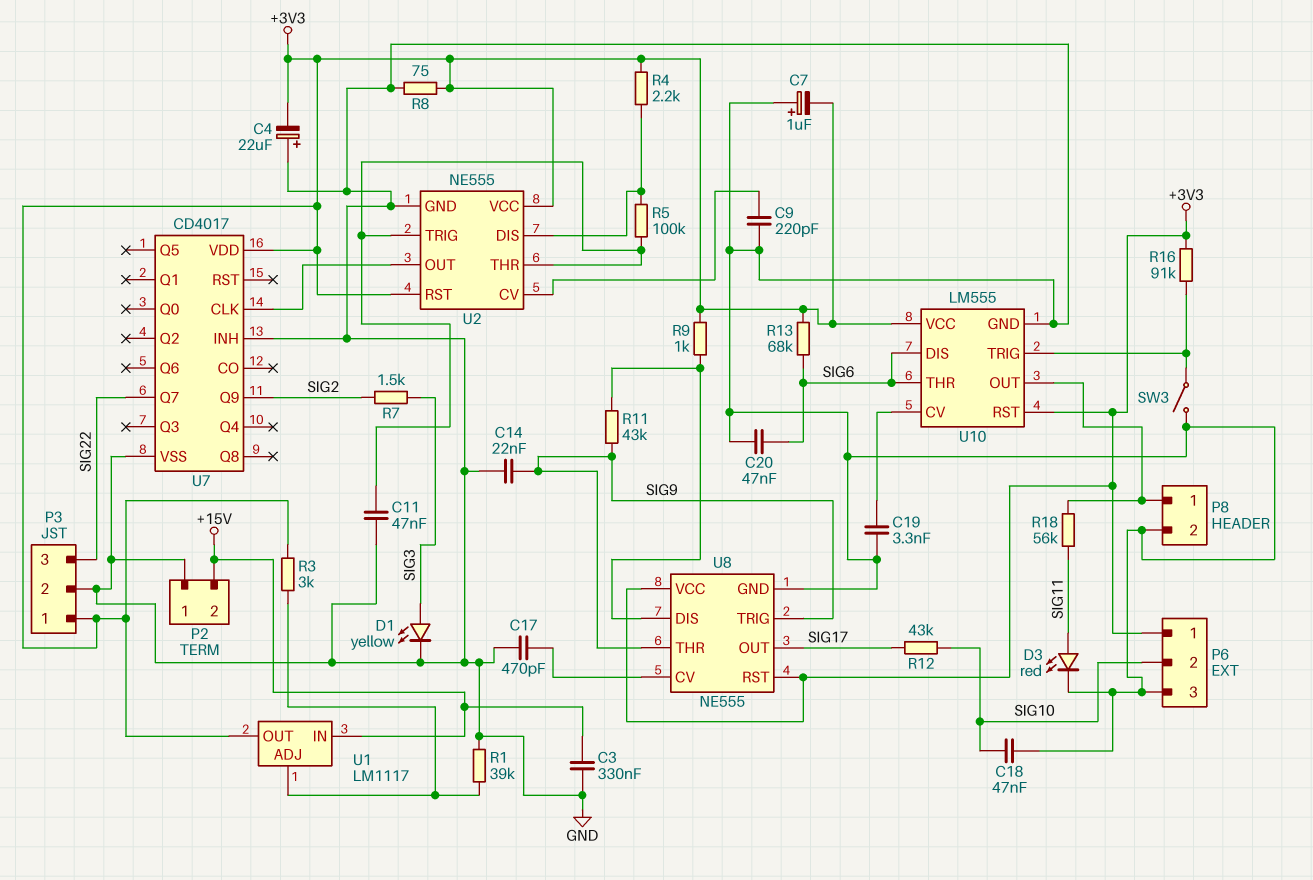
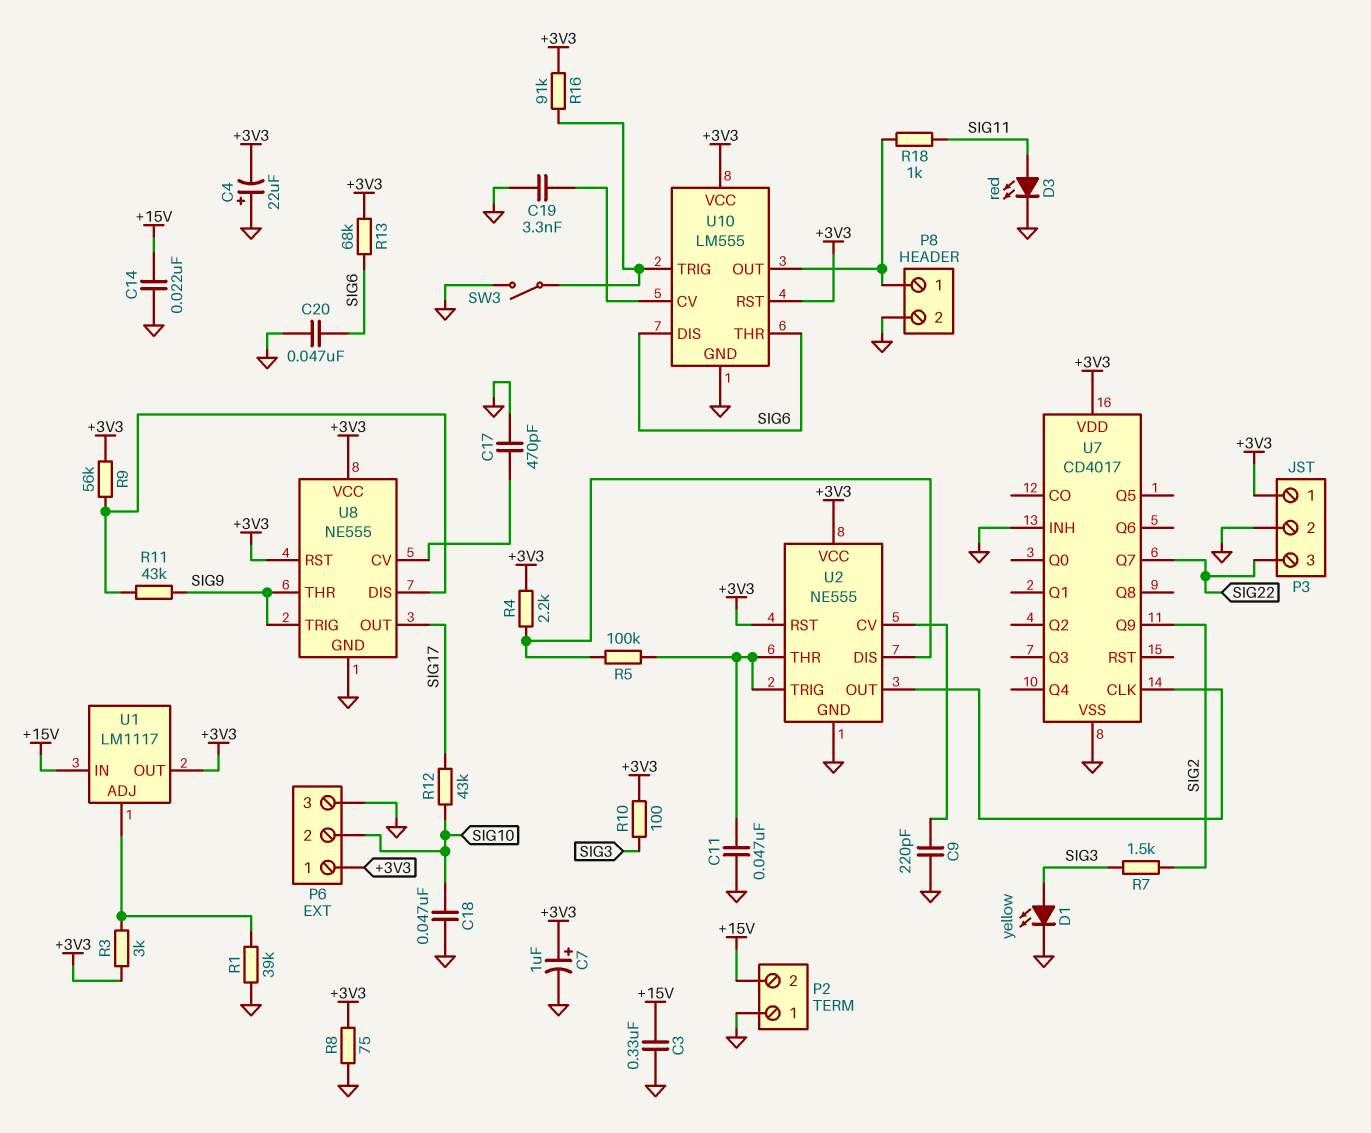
C7: 1uF (plus GND, minus +3V3) -> 1uF (plus +3V3, minus GND)
C14: 22nF (GND, SIG9) -> 22nF (+15V, GND)
R9: 1k (+3V3, U8/DIS) -> 56k (+3V3, U8/DIS)
R10: none -> 100 (+3V3, SIG3)
R18: 56k (P8/1, SIG11) -> 1k (P8/1, SIG11)

